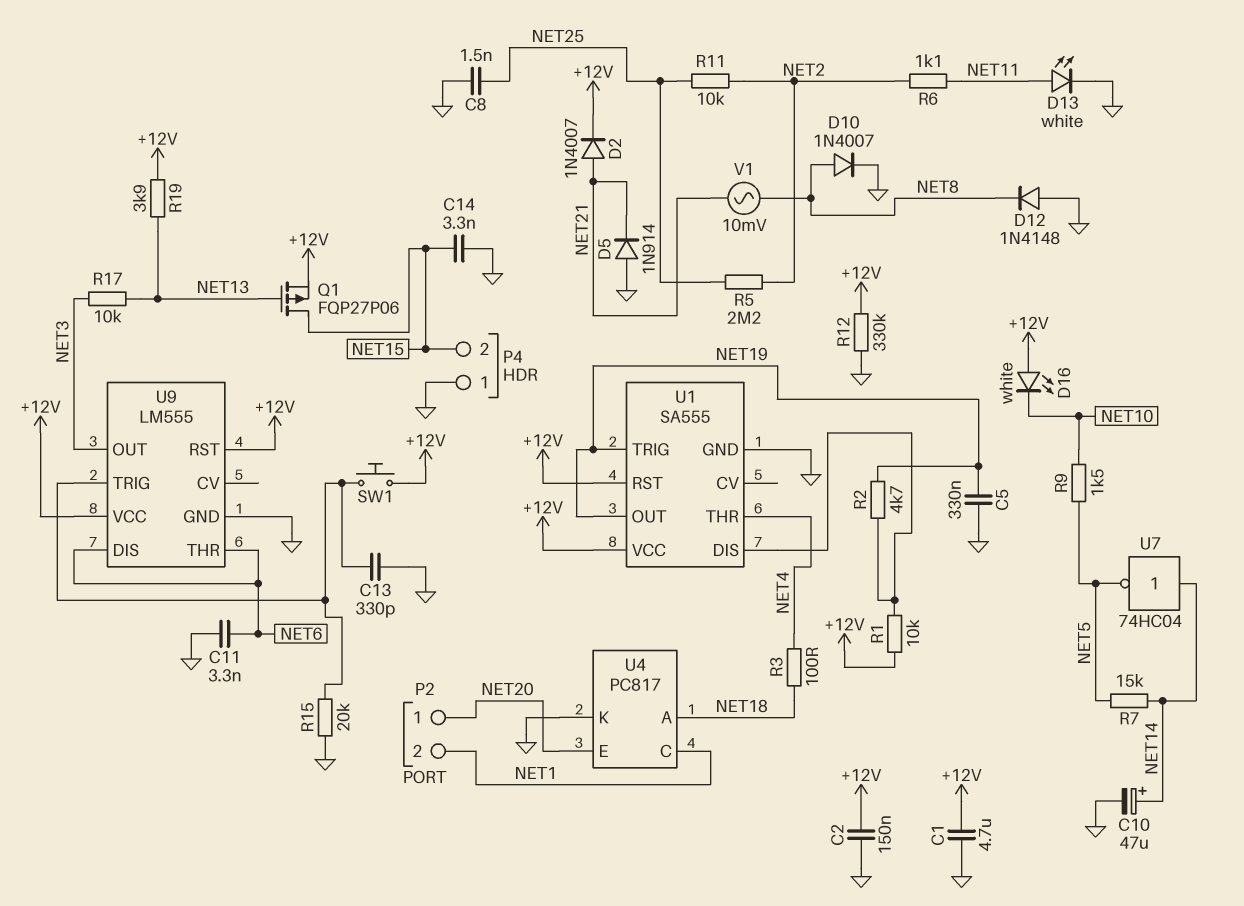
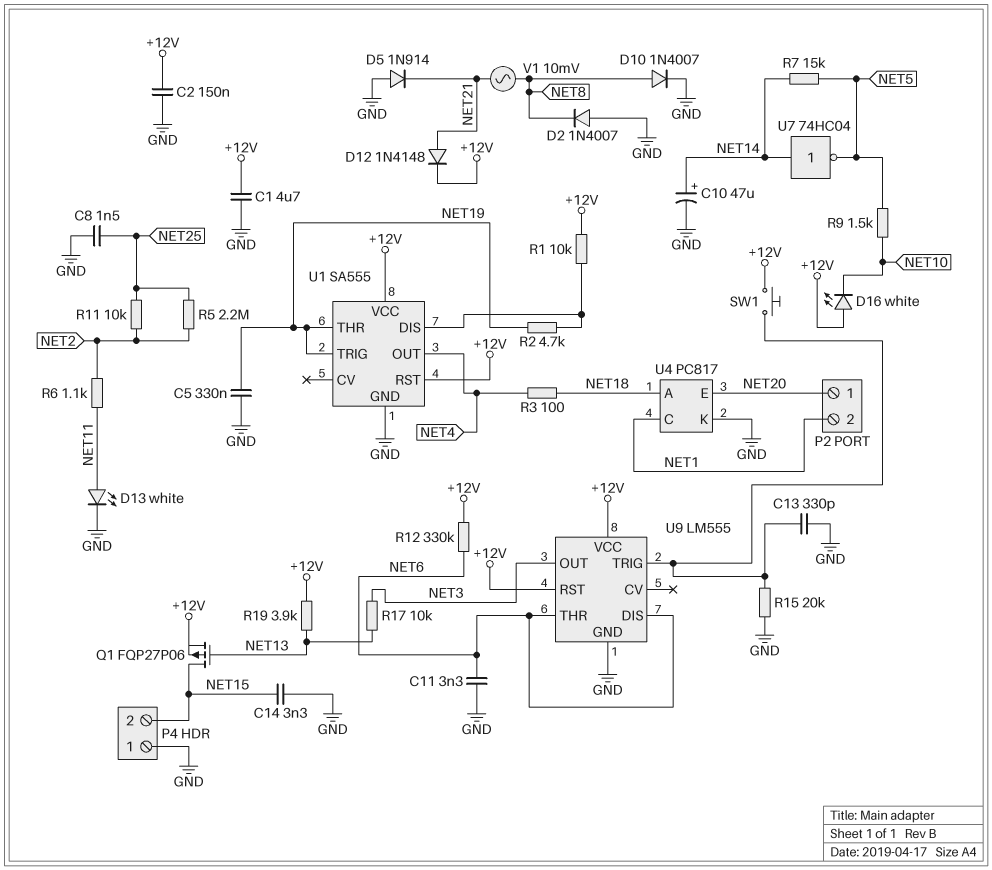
D2: diode 1N4007 (A NET21, K +12V) -> diode 1N4007 (A GND, K NET8)
D12: diode 1N4148 (A GND, K NET8) -> diode 1N4148 (A NET21, K +12V)
R12: 330k (+12V, GND) -> 330k (+12V, NET6)
U1 pin OUT: NET19 -> NET4
U1 pin THR: NET4 -> NET19

